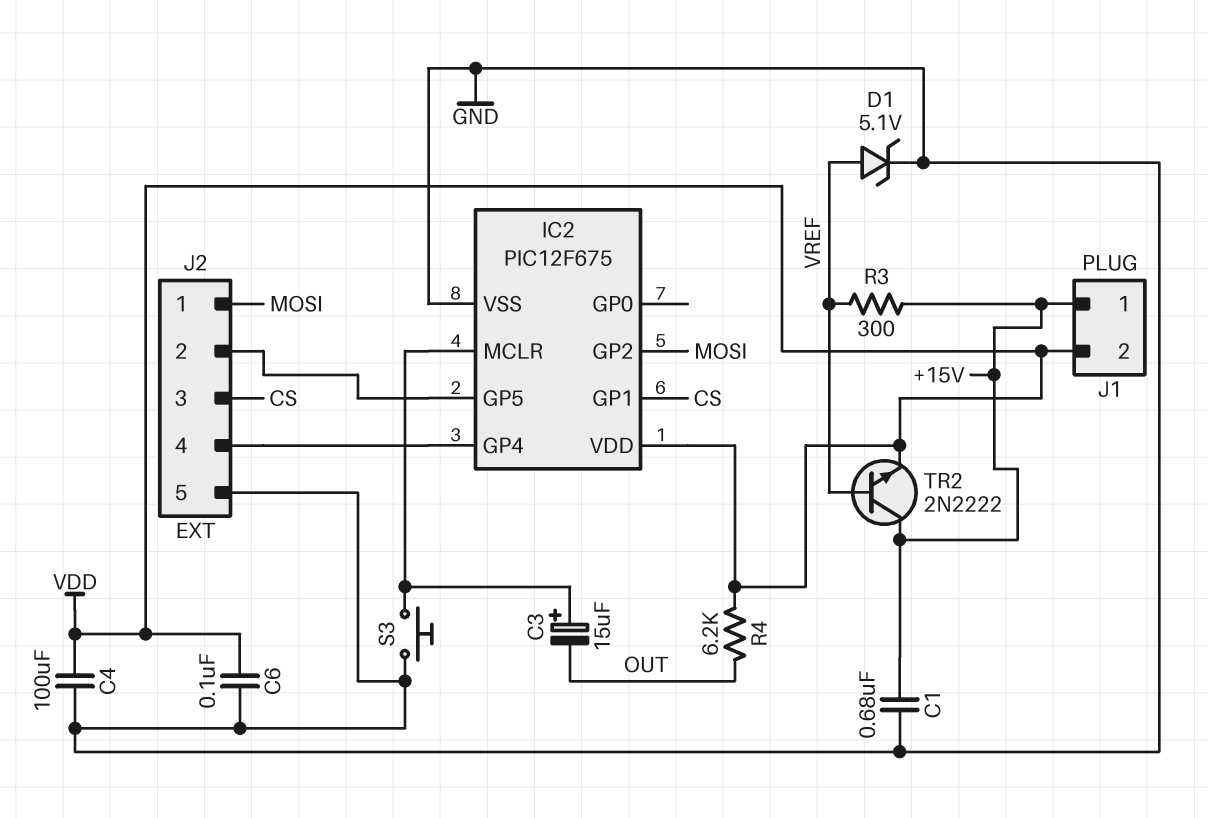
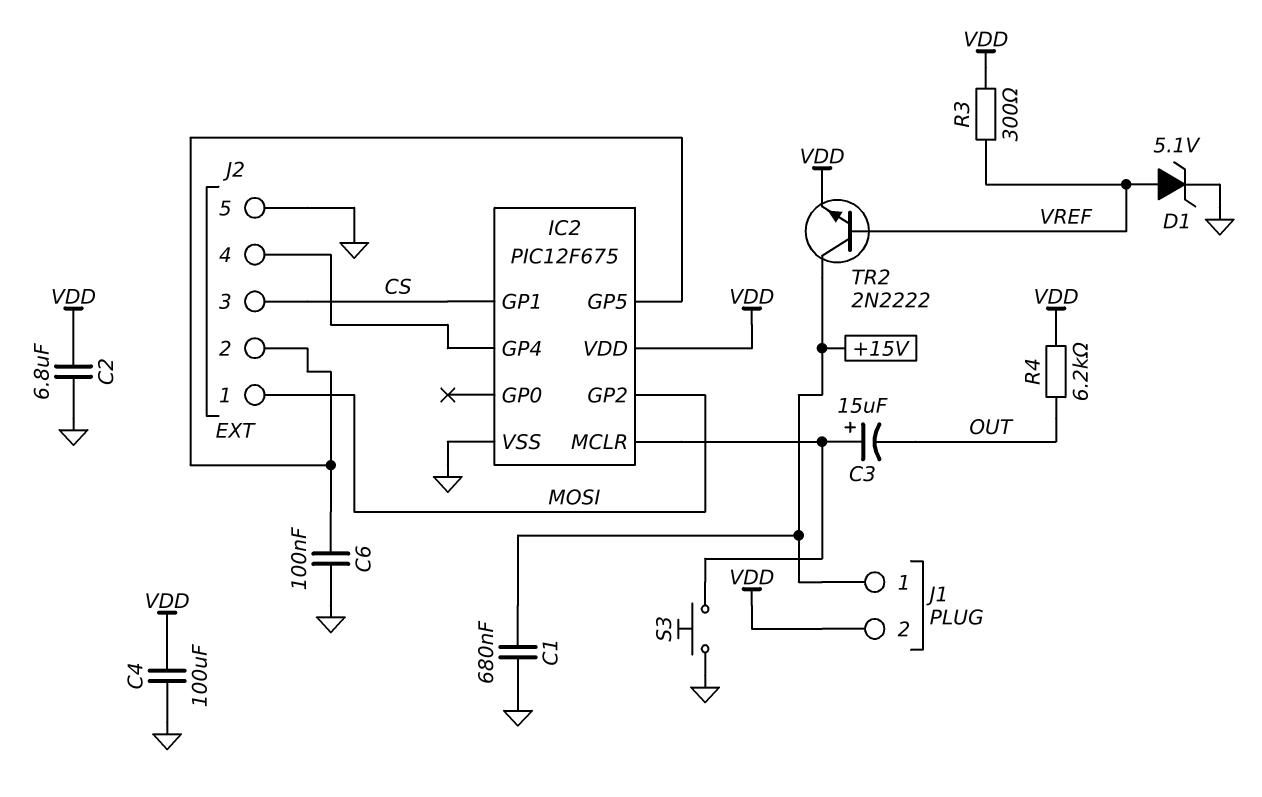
C2: none -> 6.8uF (GND, VDD)
C6: 100nF (GND, VDD) -> 100nF (GND, IC2/GP5)
R3: 300 (+15V, VREF) -> 300 (VDD, VREF)

